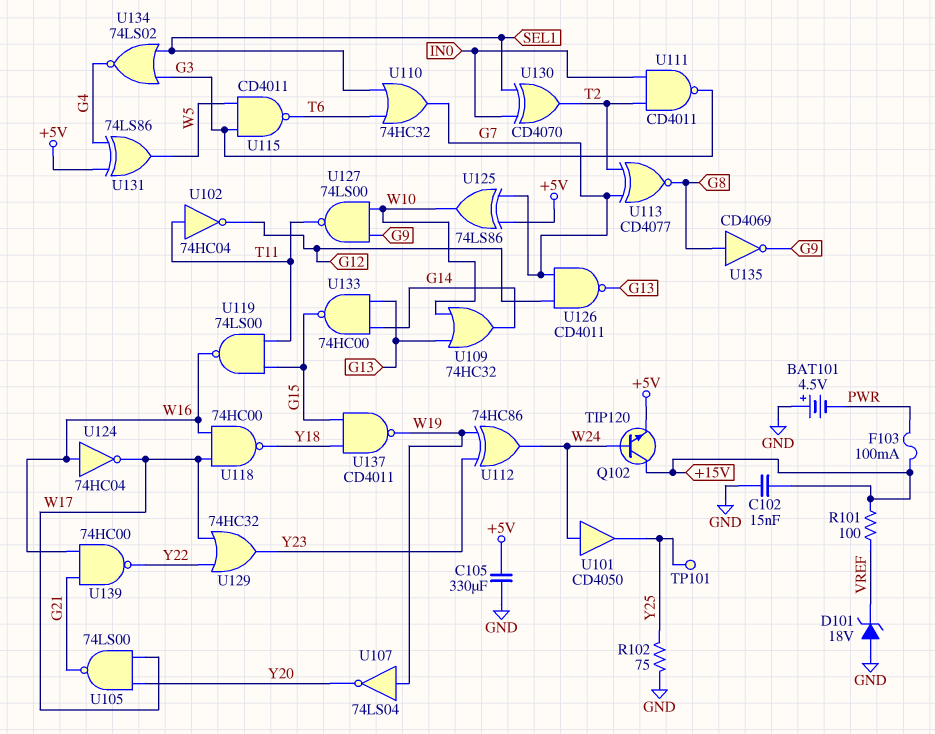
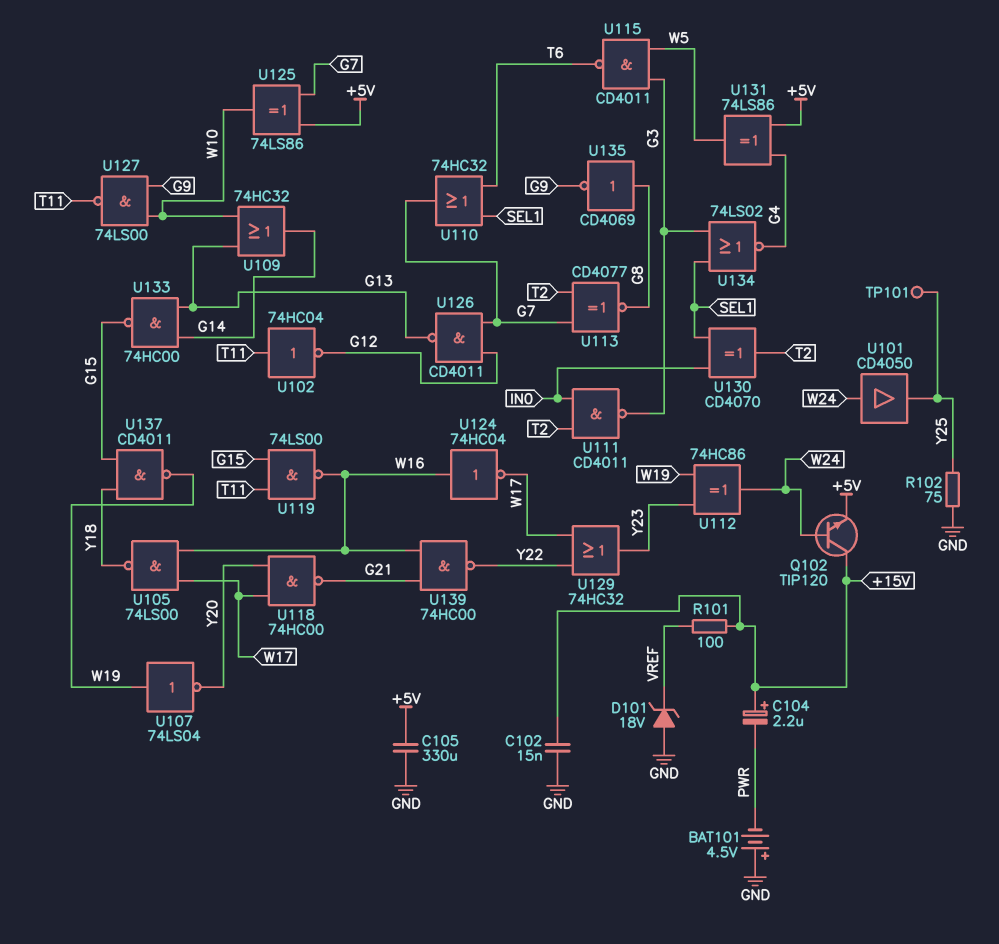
C104: none -> 2.2uF (plus +15V, minus PWR)
F103: 100mA (+15V, PWR) -> none
U105: NAND 74LS00 (in W17, in Y20, out G21) -> NAND 74LS00 (in W16, in W17, out Y18)
U118: NAND 74HC00 (in W16, in W17, out Y18) -> NAND 74HC00 (in W17, in Y20, out G21)

